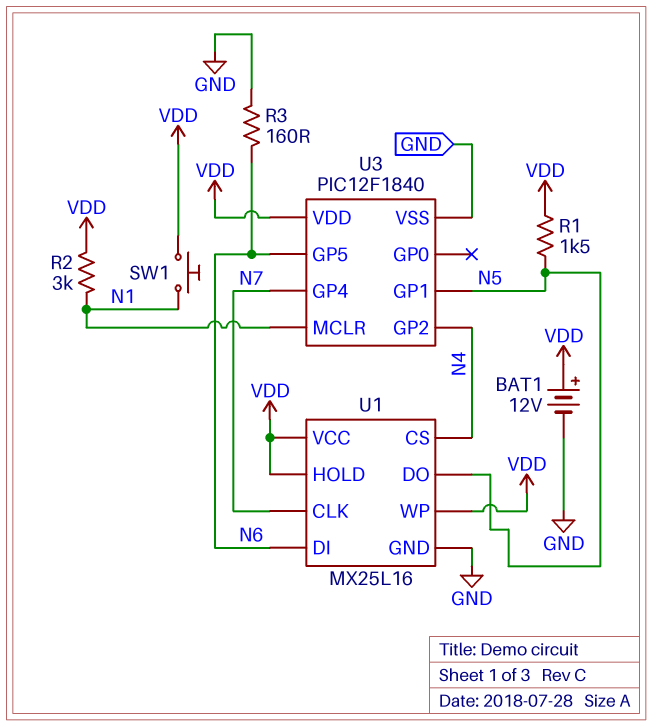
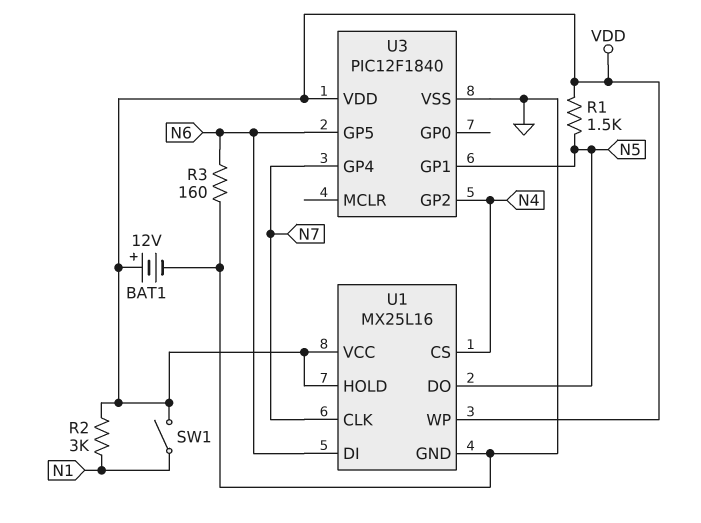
SW1: button (N1, VDD) -> switch (N1, VDD)
U3 pin MCLR: N1 -> none

